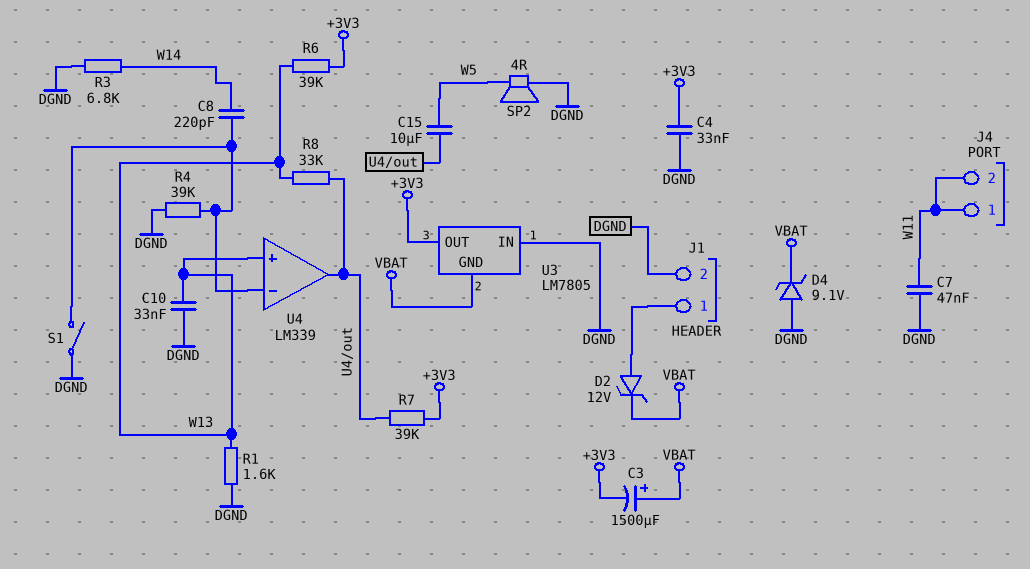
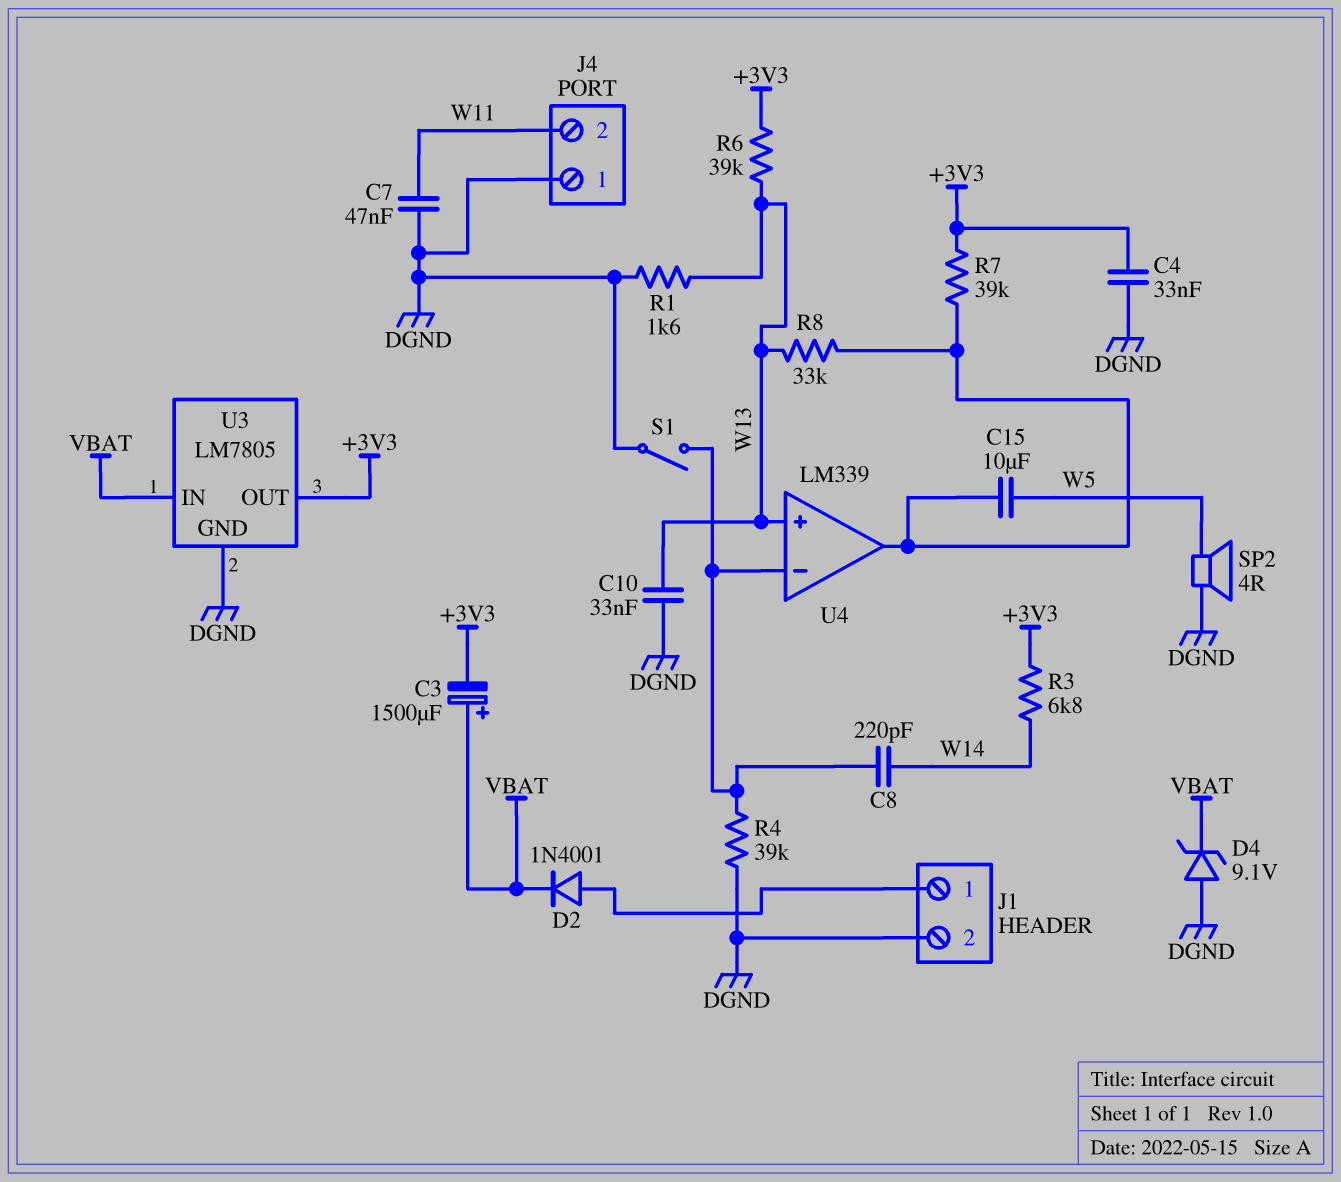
D2: zener 12V (A J1/1, K VBAT) -> diode 1N4001 (A J1/1, K VBAT)
J4 pin 1: W11 -> DGND
R3: 6.8k (DGND, W14) -> 6.8k (+3V3, W14)
U3 pin GND: VBAT -> DGND
U3 pin IN: DGND -> VBAT

